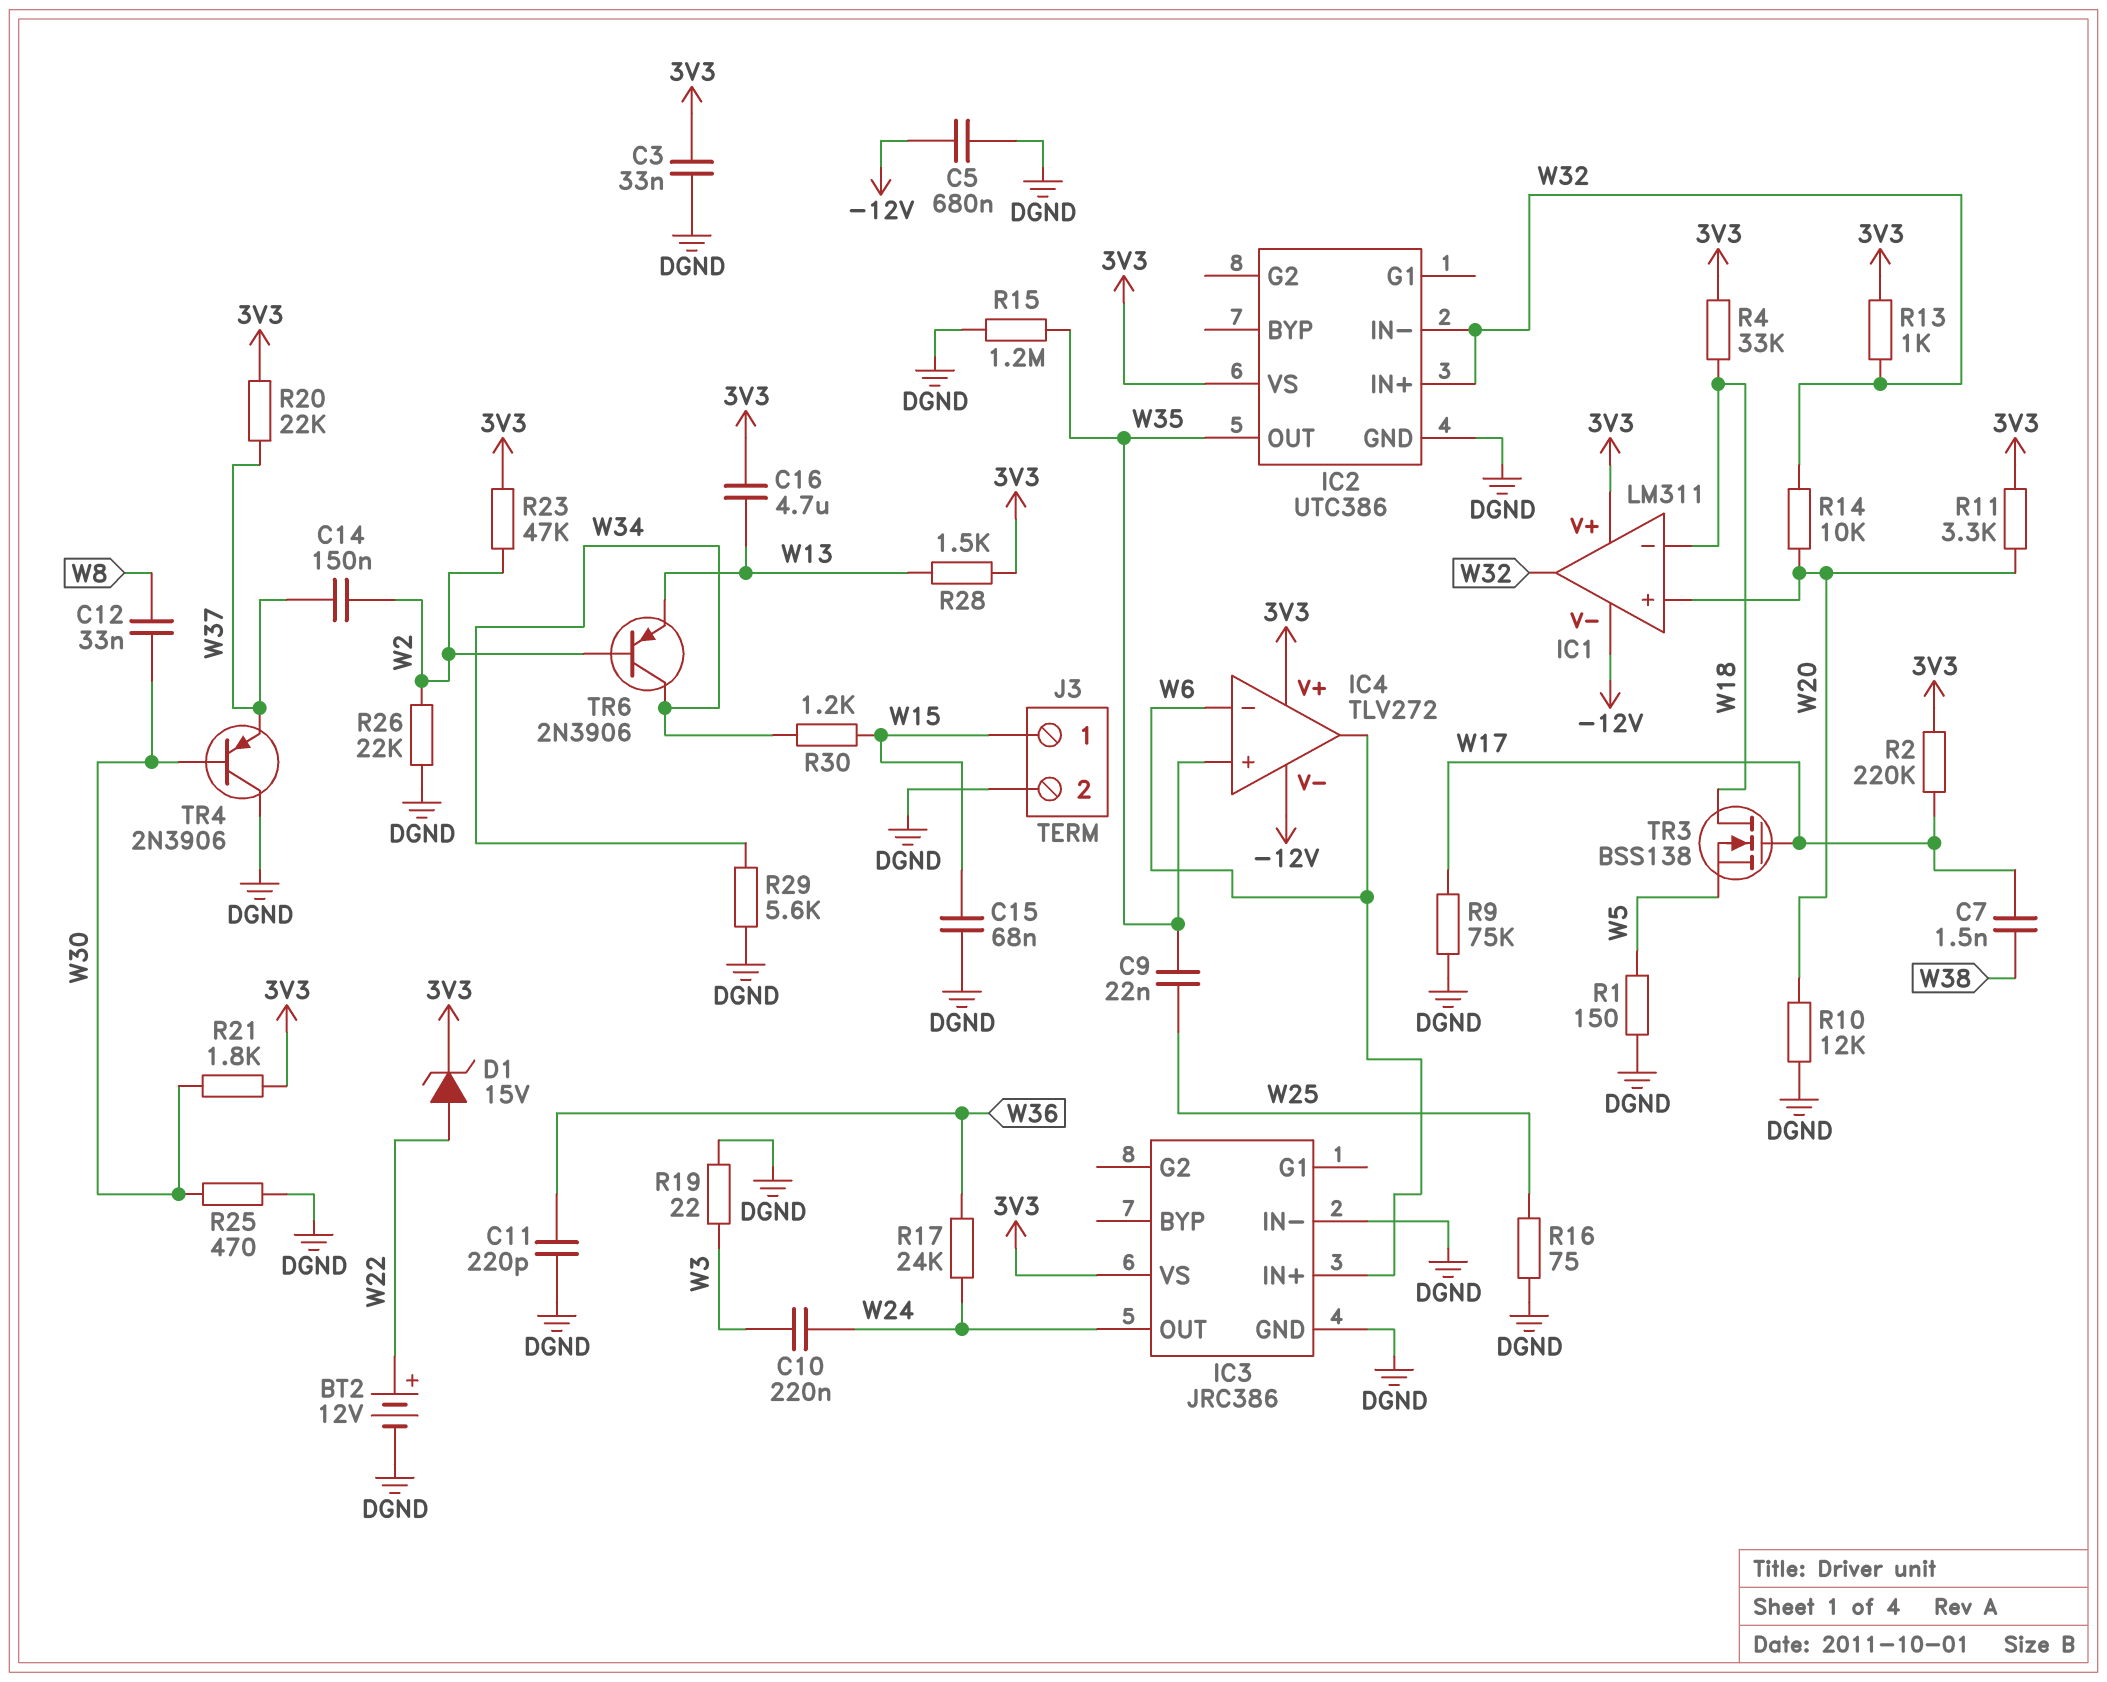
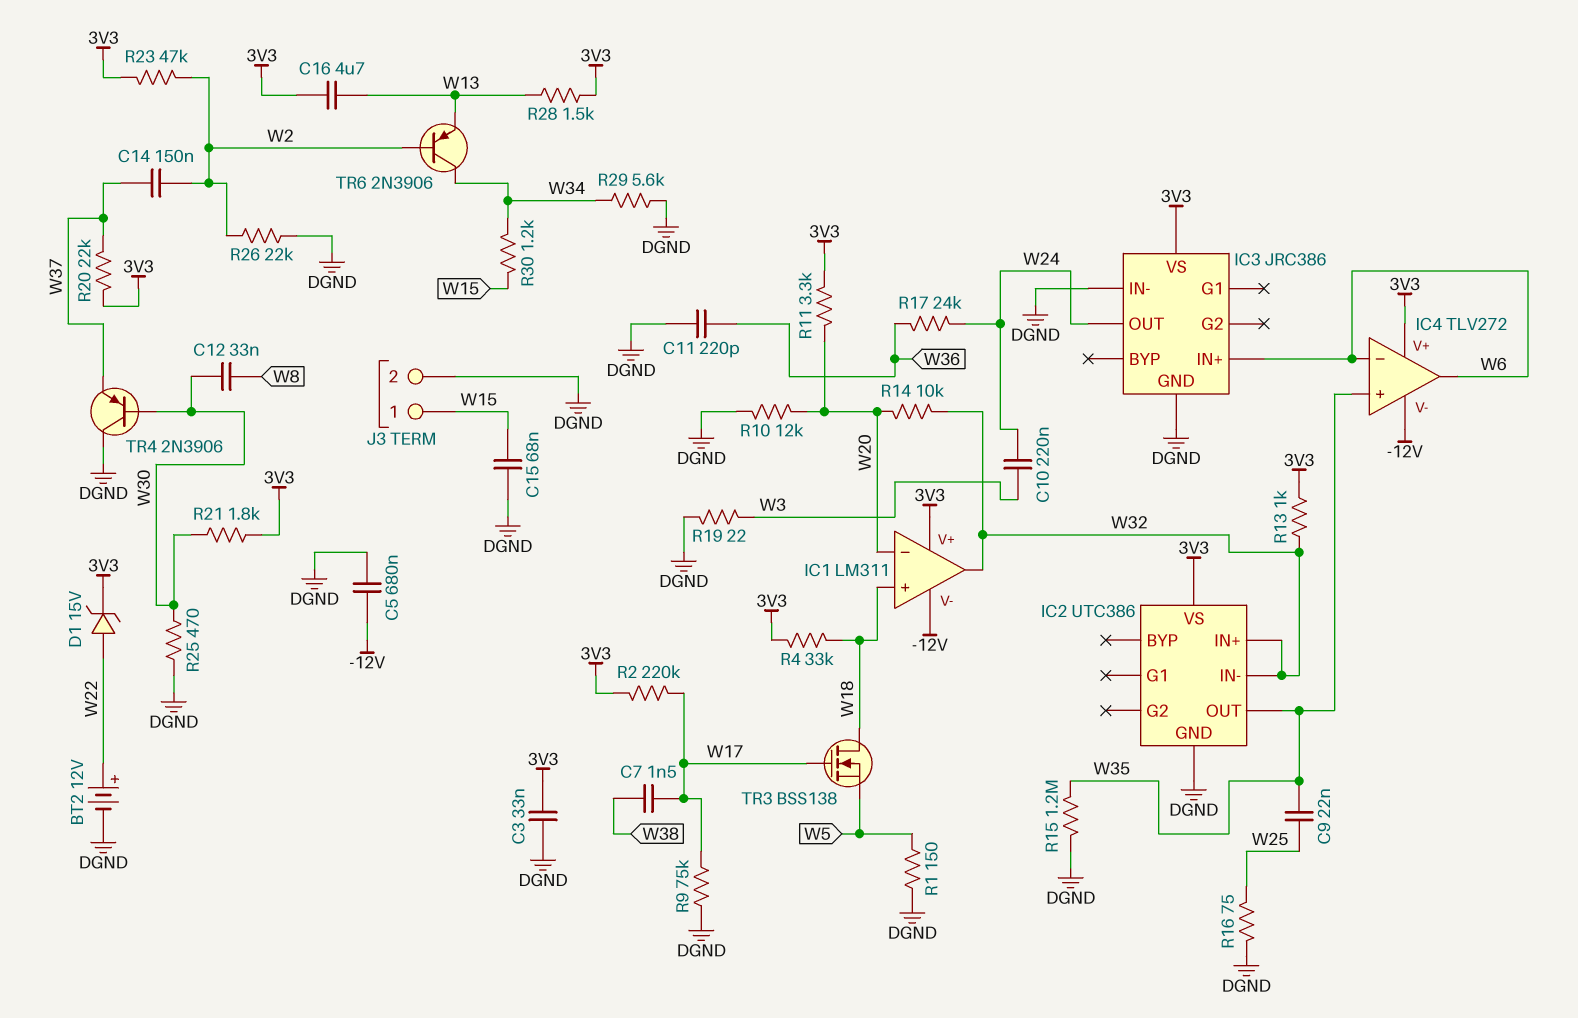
IC1 pin in+: W20 -> W18
IC1 pin in-: W18 -> W20

